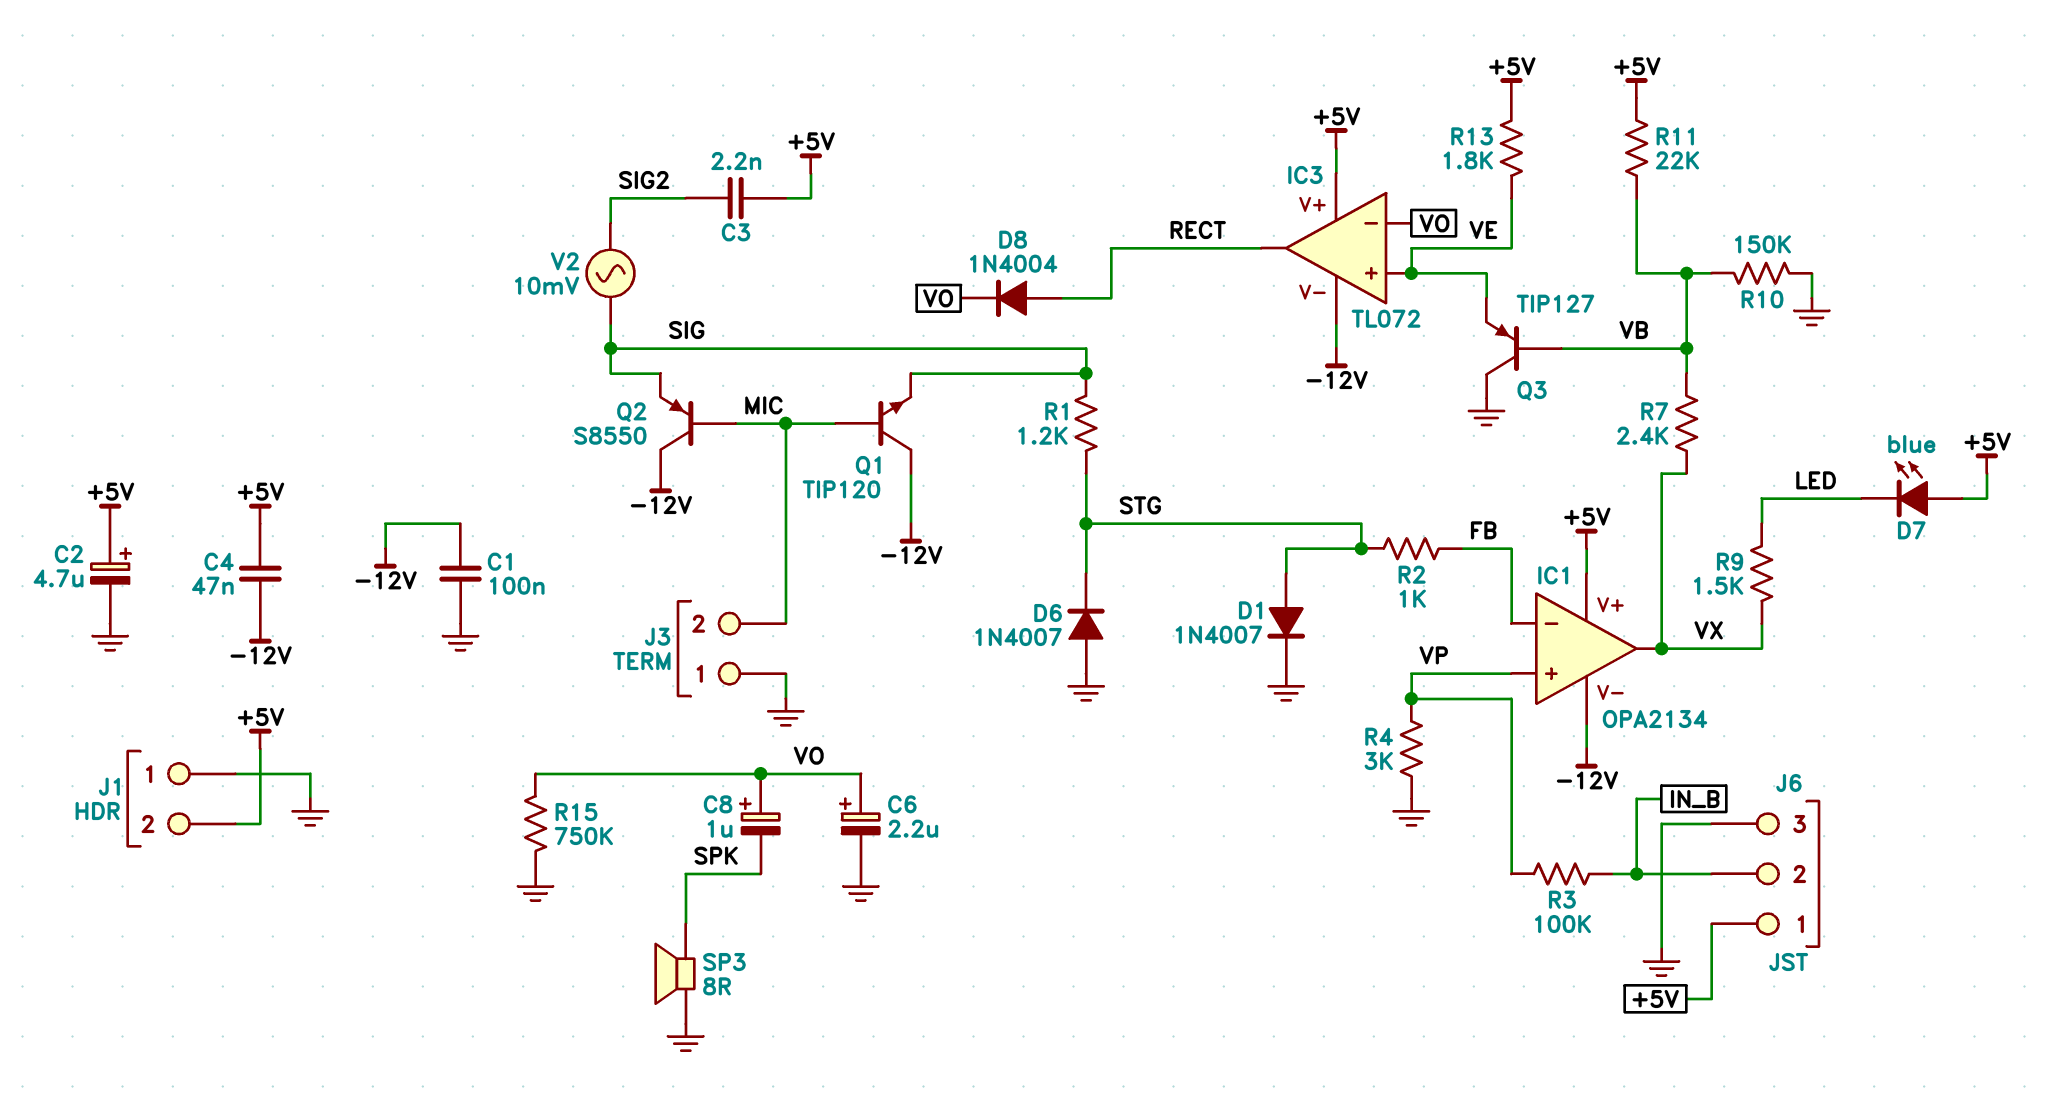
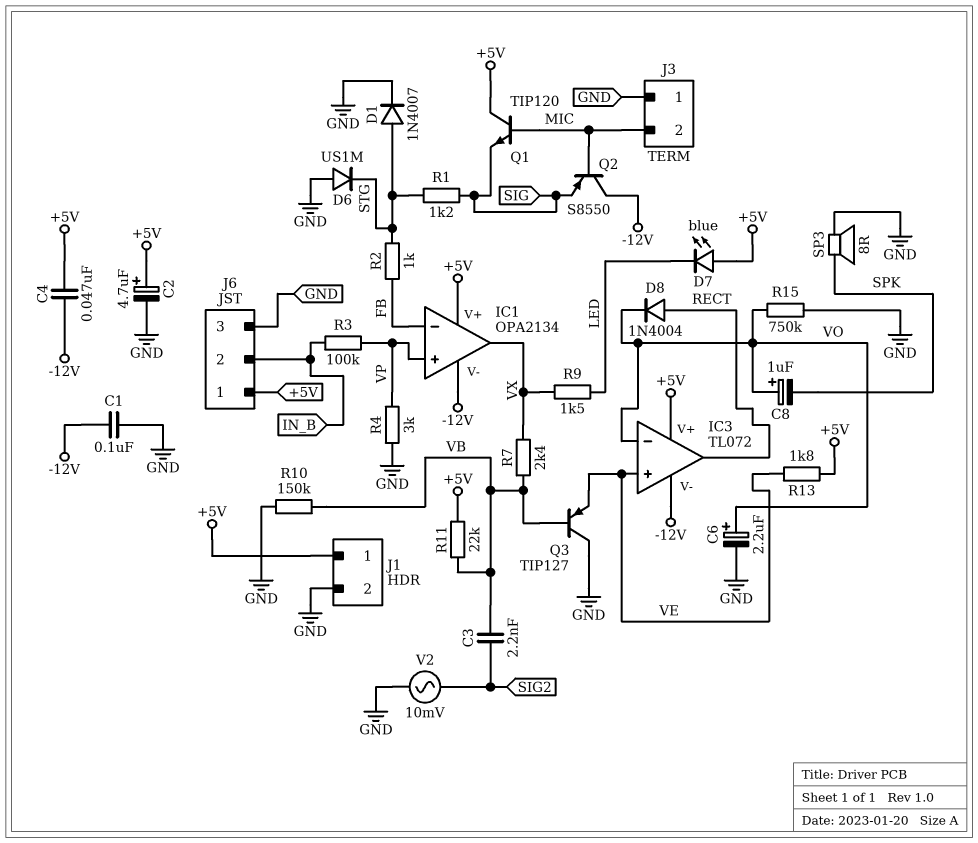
C3: 2.2nF (+5V, SIG2) -> 2.2nF (SIG2, VB)
D6: diode 1N4007 (A GND, K STG) -> diode US1M (A GND, K STG)
J1 pin 1: GND -> +5V
J1 pin 2: +5V -> GND
Q1: NPN TIP120 (B MIC, C -12V, E SIG) -> NPN TIP120 (B MIC, C +5V, E SIG)
V2: AC 10mV (SIG, SIG2) -> AC 10mV (GND, SIG2)

